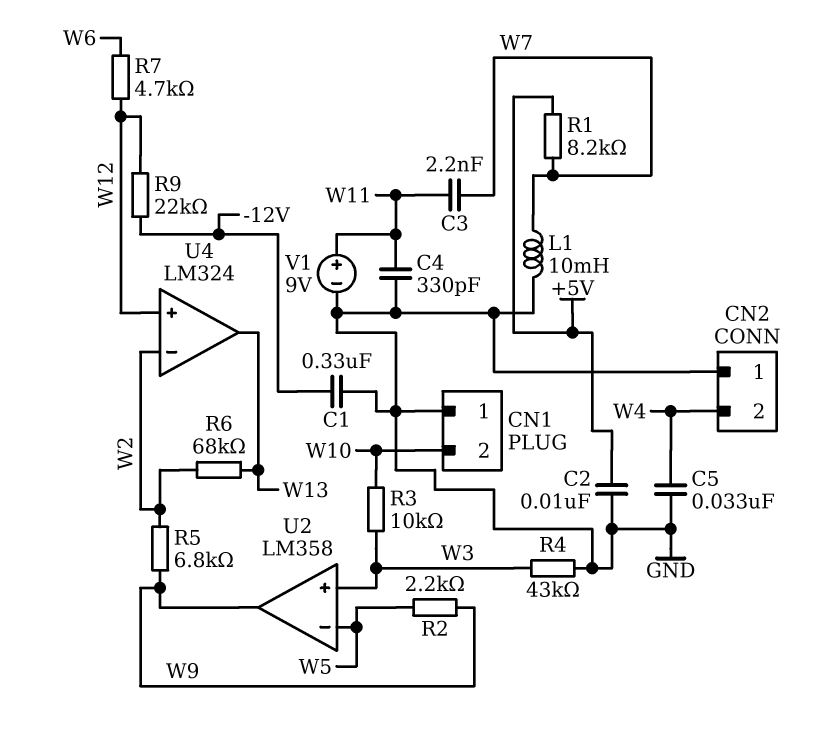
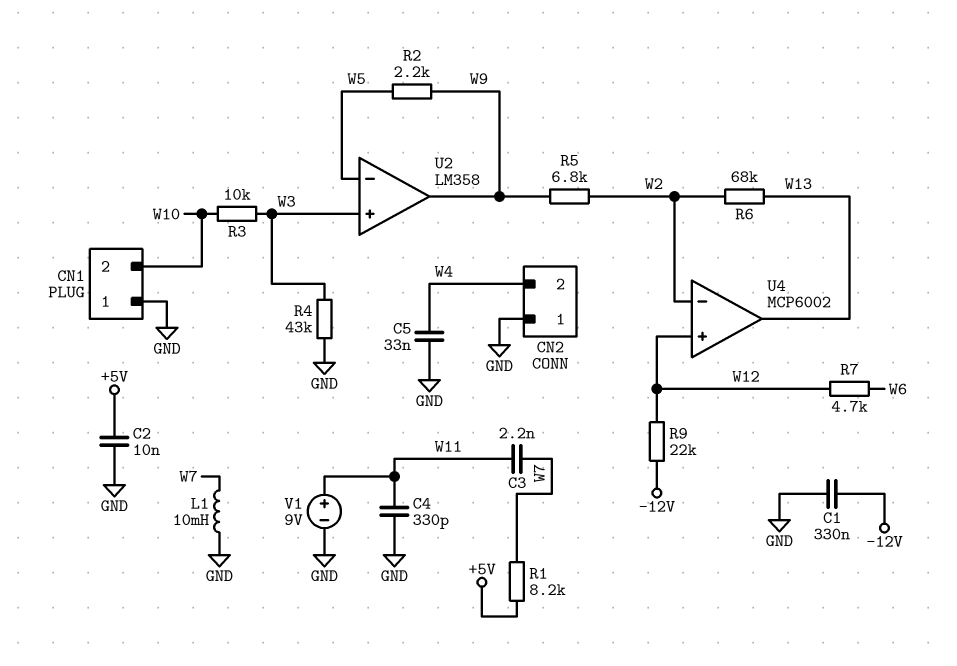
U4: LM324 -> MCP6002

